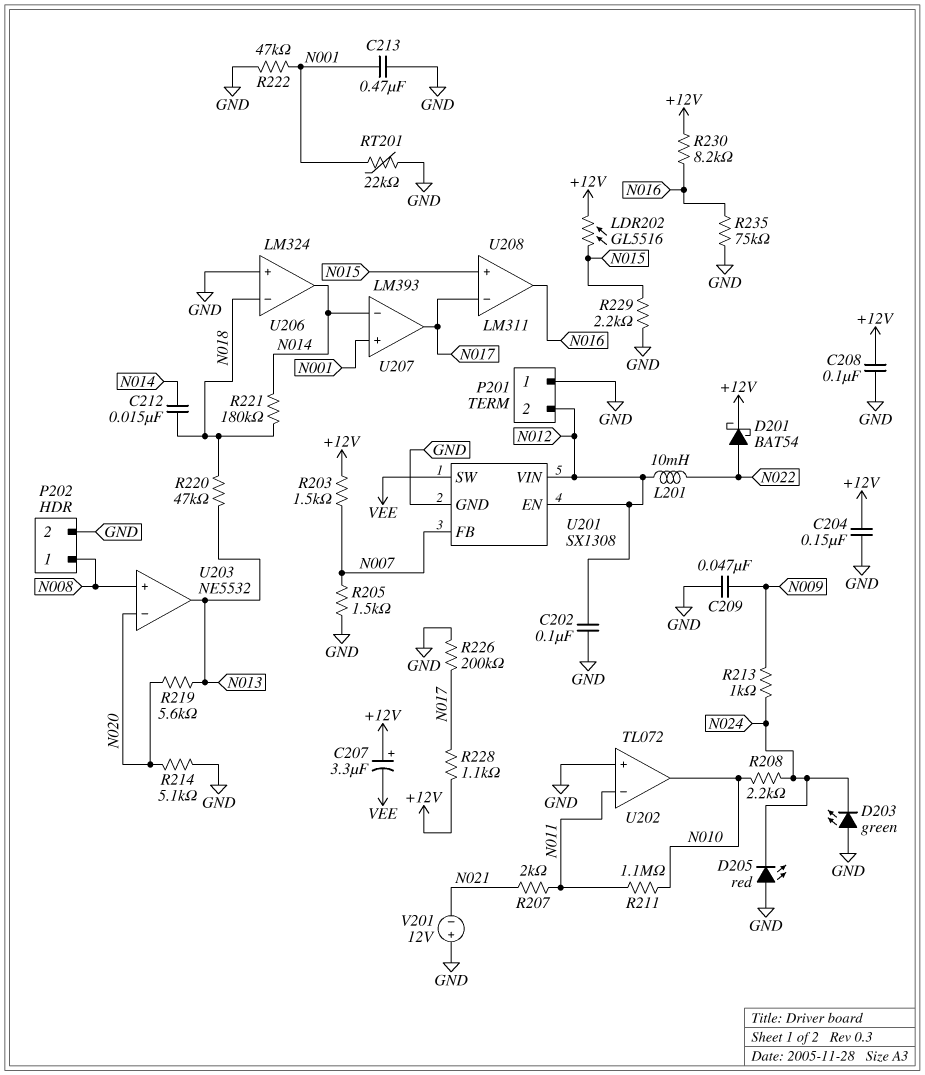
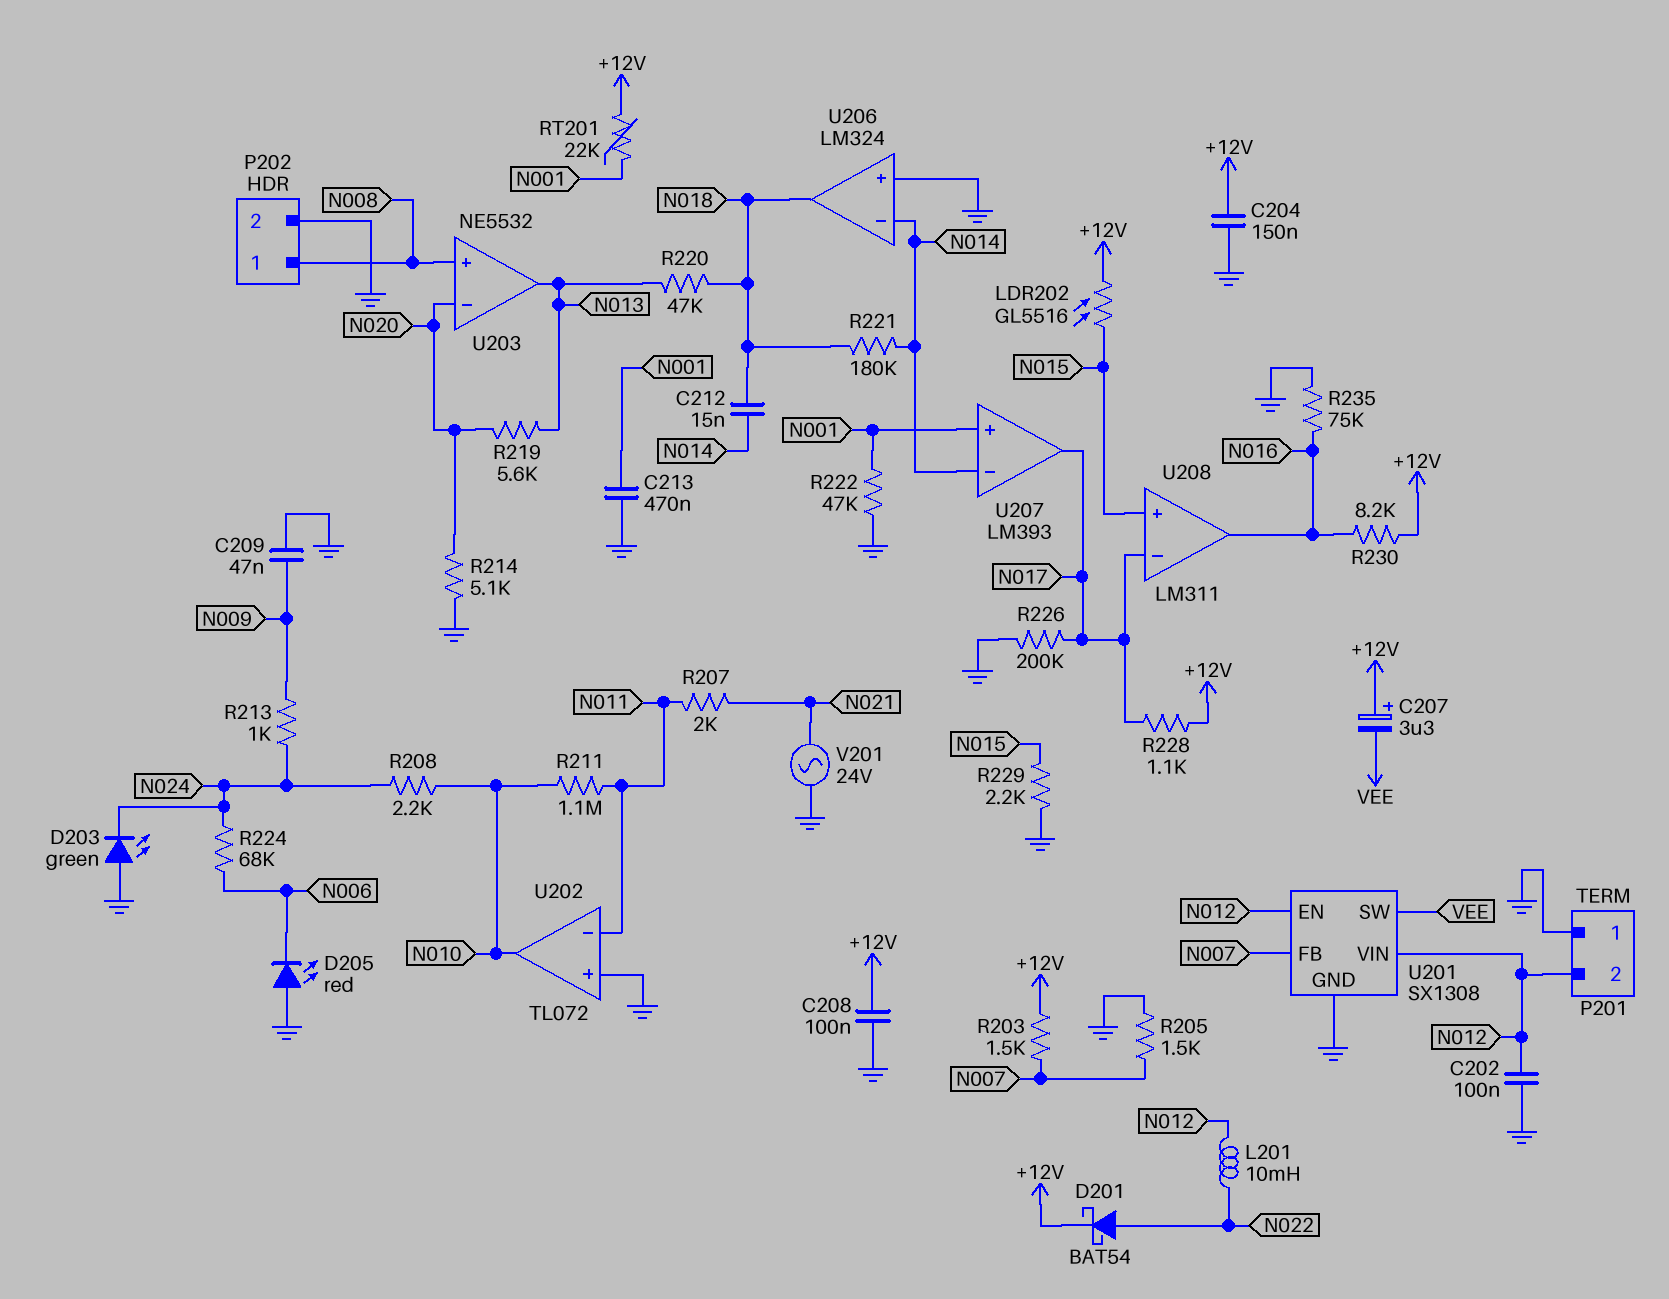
D205: LED red (A GND, K N024) -> LED red (A GND, K N006)
R224: none -> 68k (N006, N024)
RT201: 22k (GND, N001) -> 22k (+12V, N001)
U206 pin in-: N018 -> N014
U206 pin out: N014 -> N018
V201: 12V (plus GND, minus N021) -> AC 24V (GND, N021)

